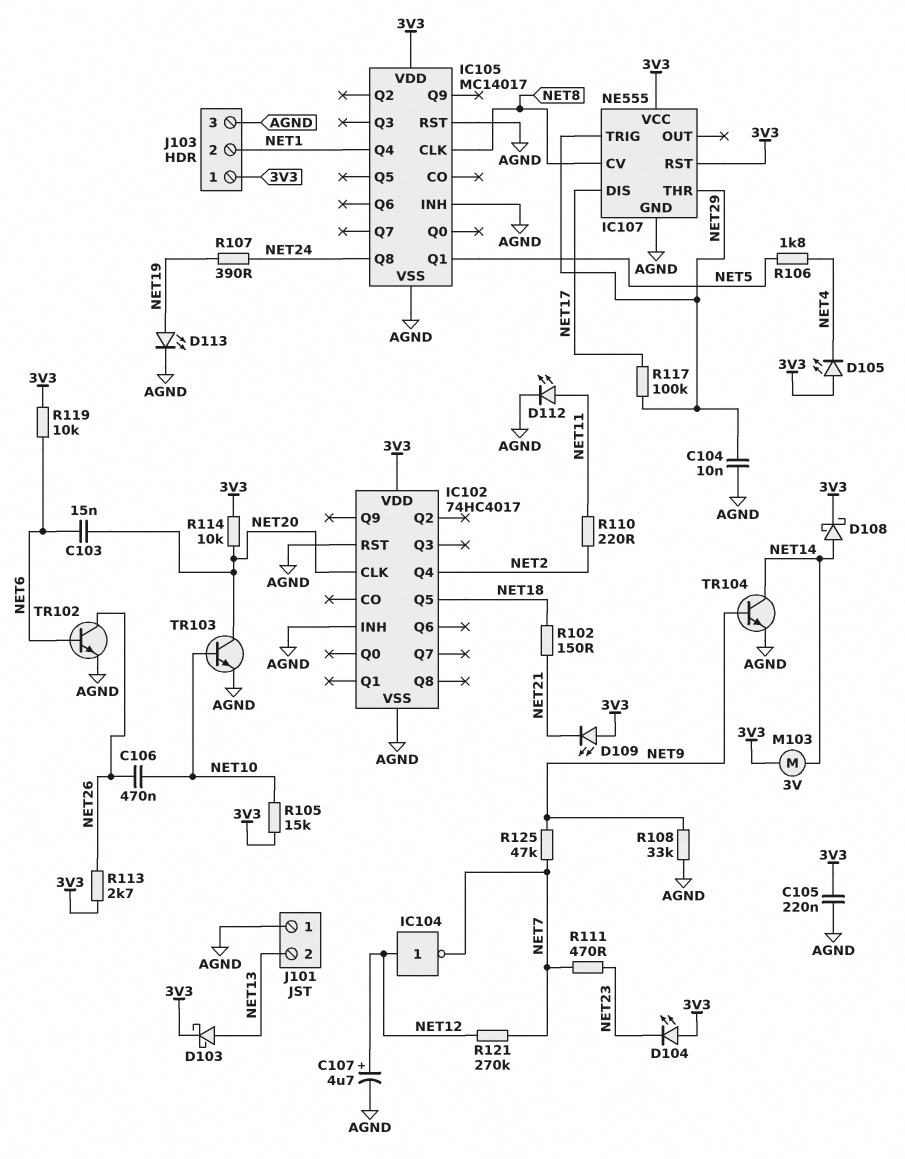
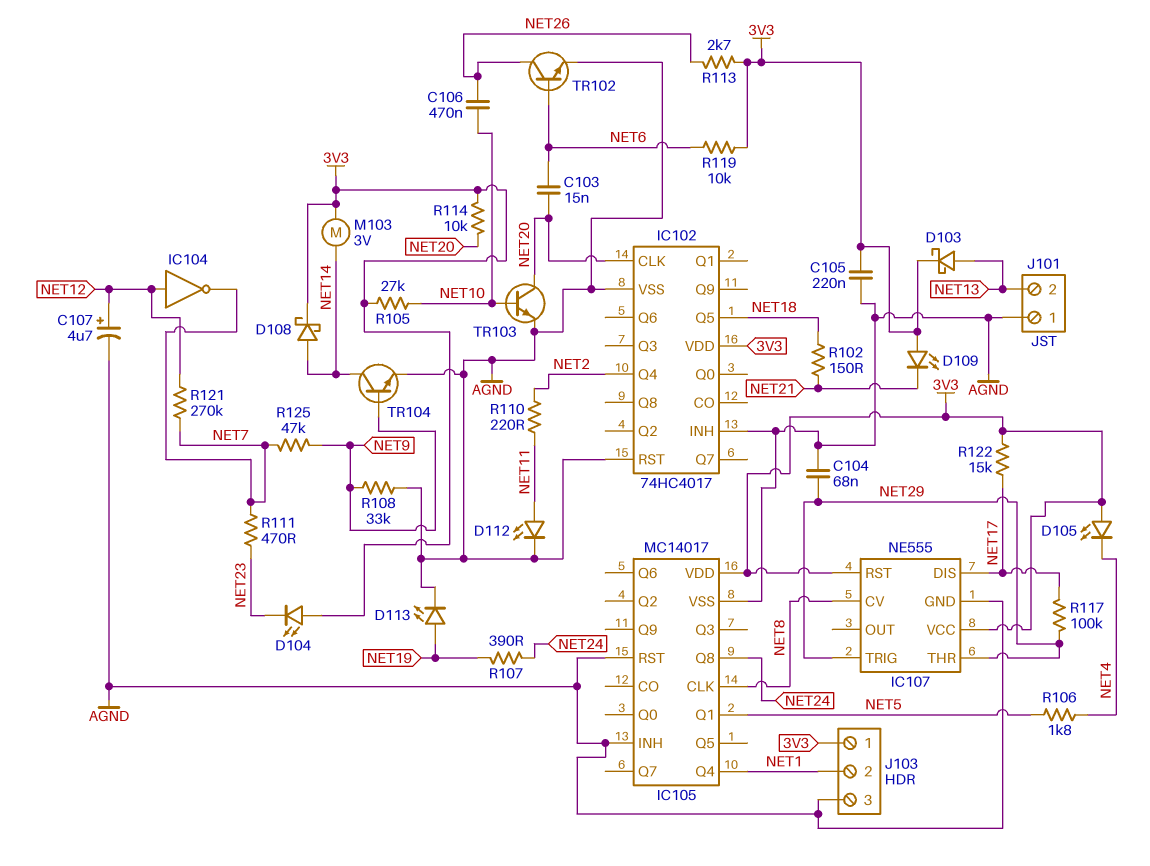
C104: 10nF (AGND, NET29) -> 68nF (AGND, NET29)
R105: 15k (3V3, NET10) -> 27k (3V3, NET10)
R122: none -> 15k (3V3, NET17)

